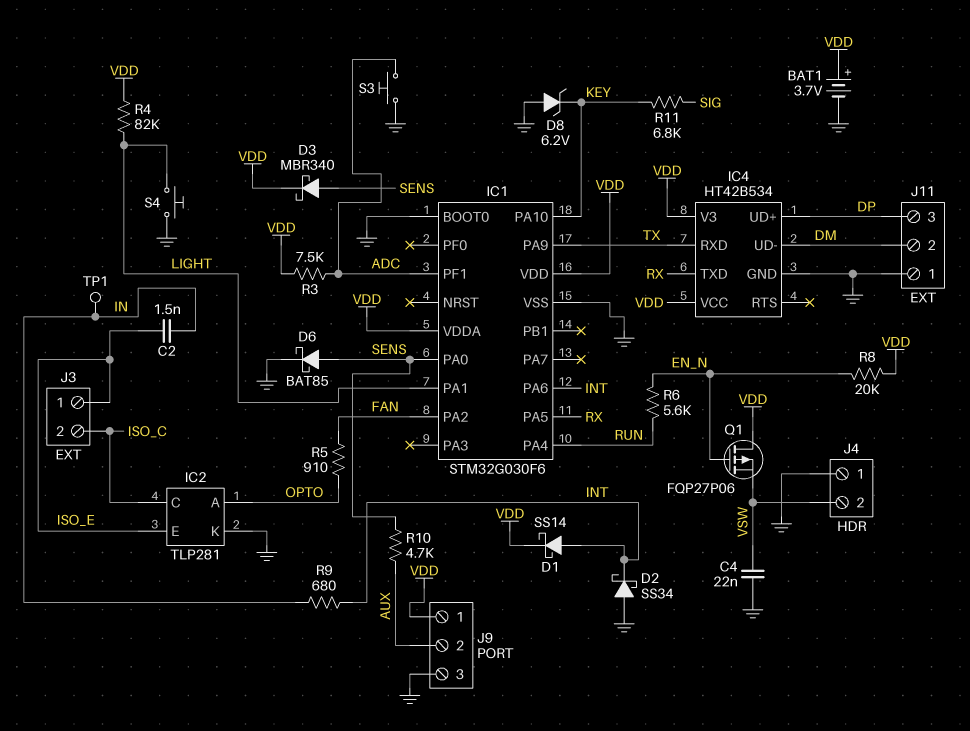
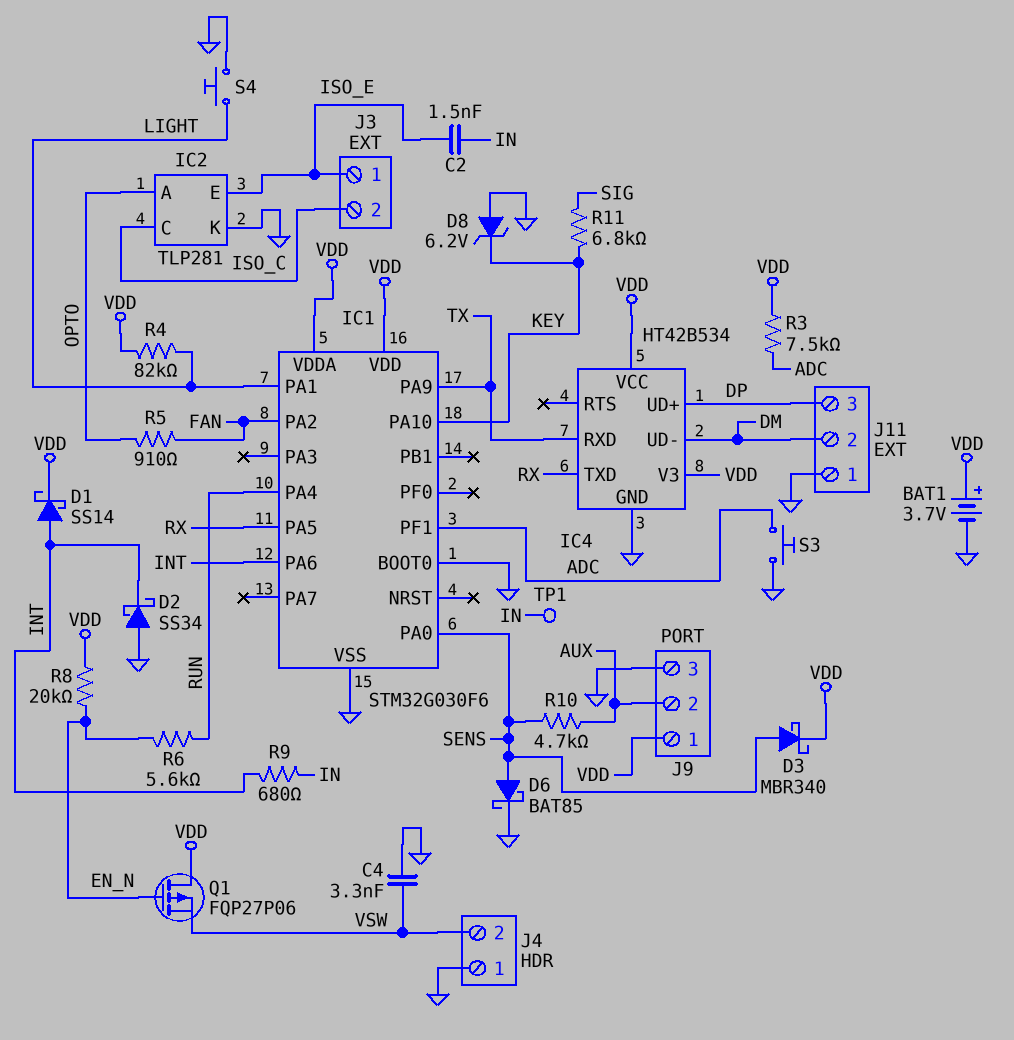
C4: 22nF (GND, VSW) -> 3.3nF (GND, VSW)

